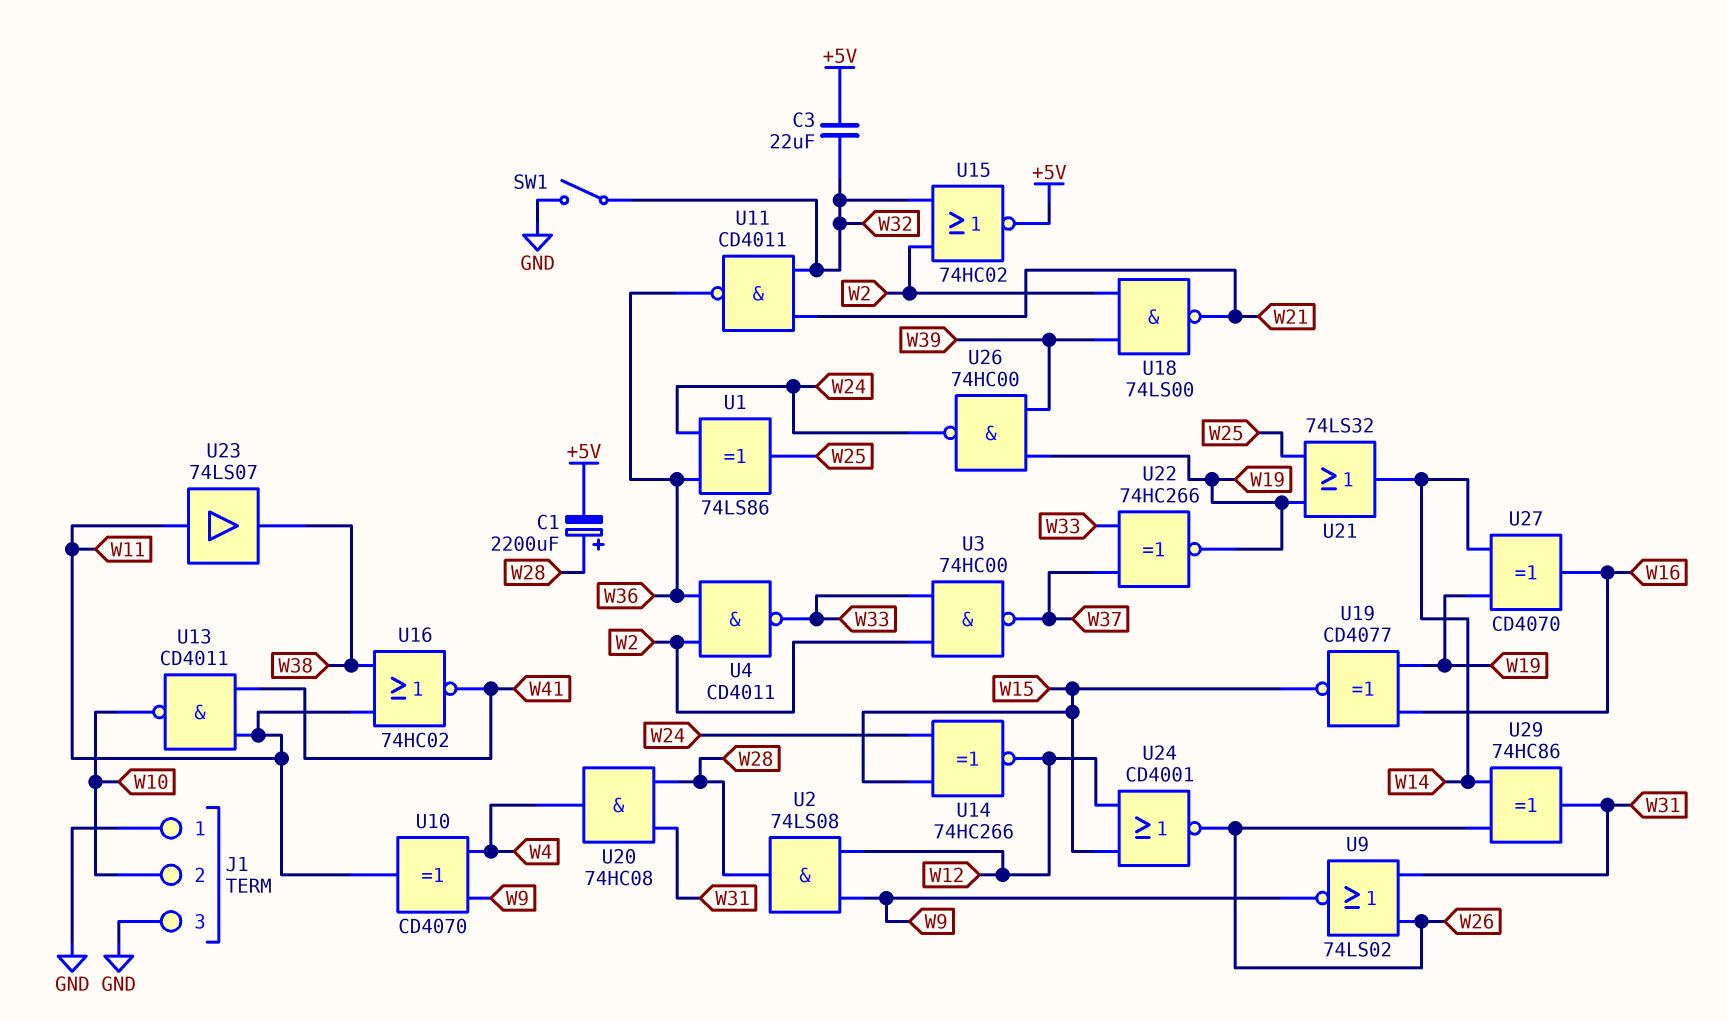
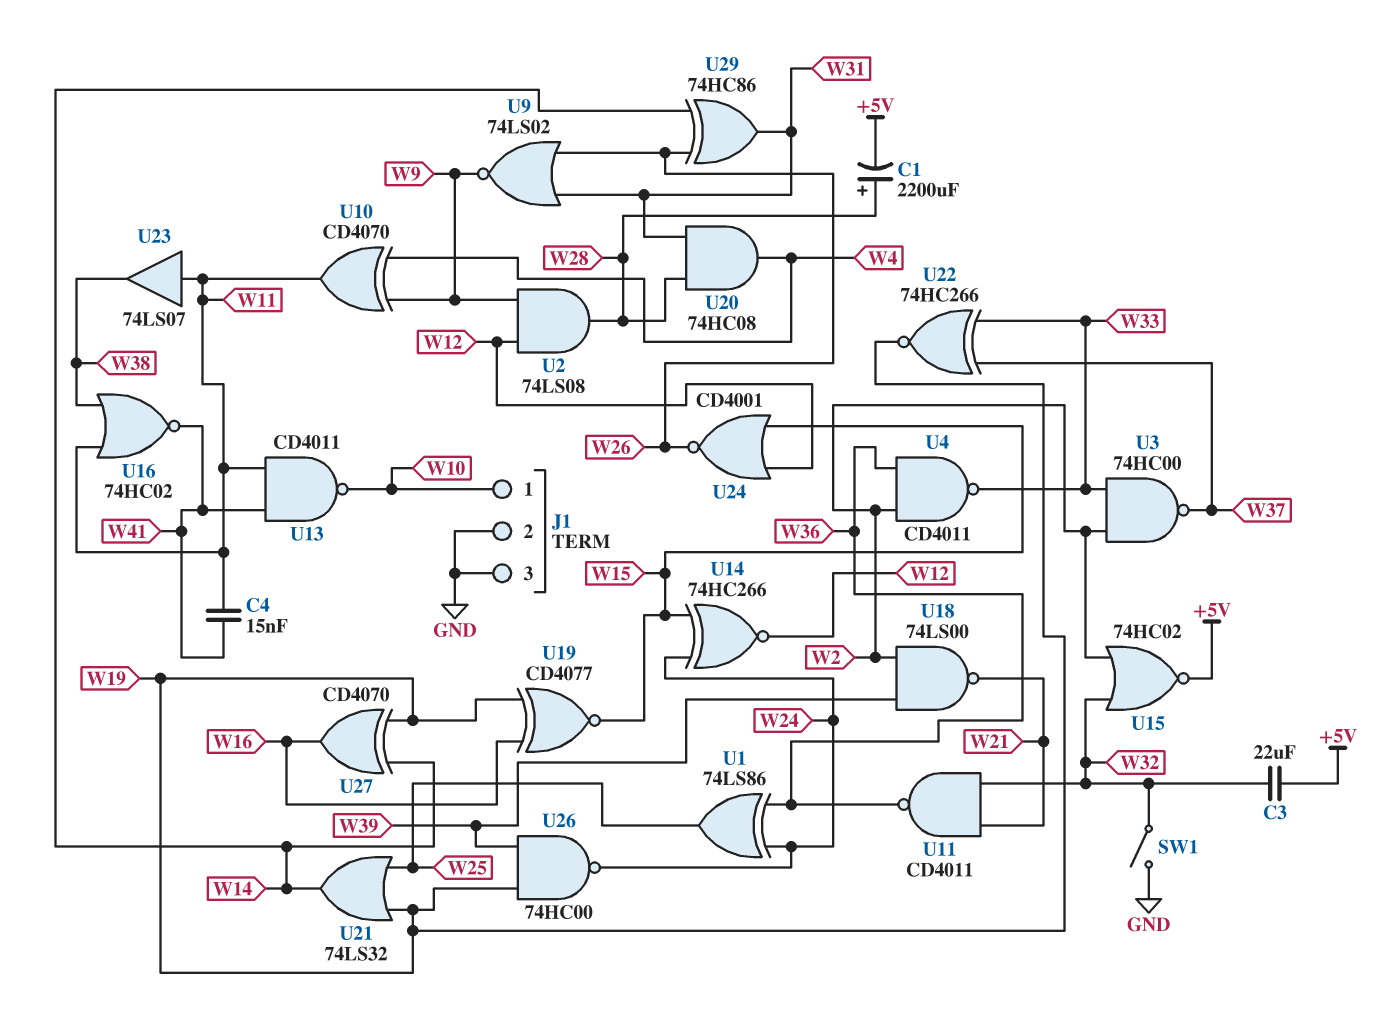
C4: none -> 15nF (W11, W41)
J1 pin 1: GND -> W10
J1 pin 2: W10 -> GND

